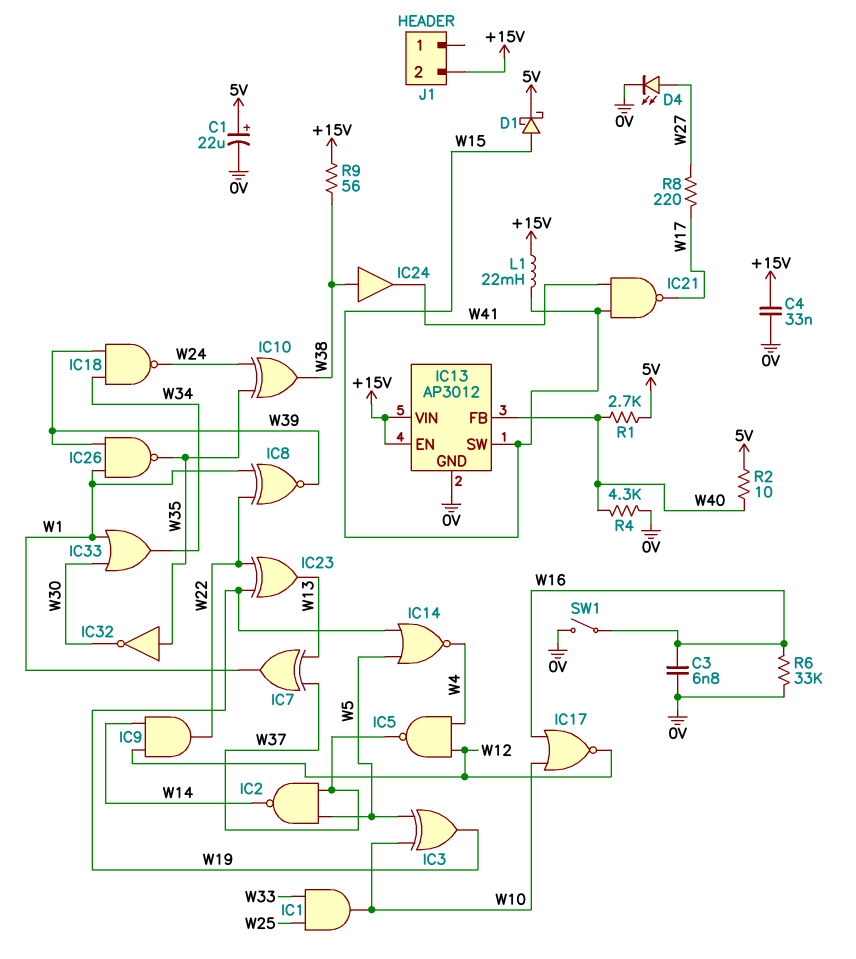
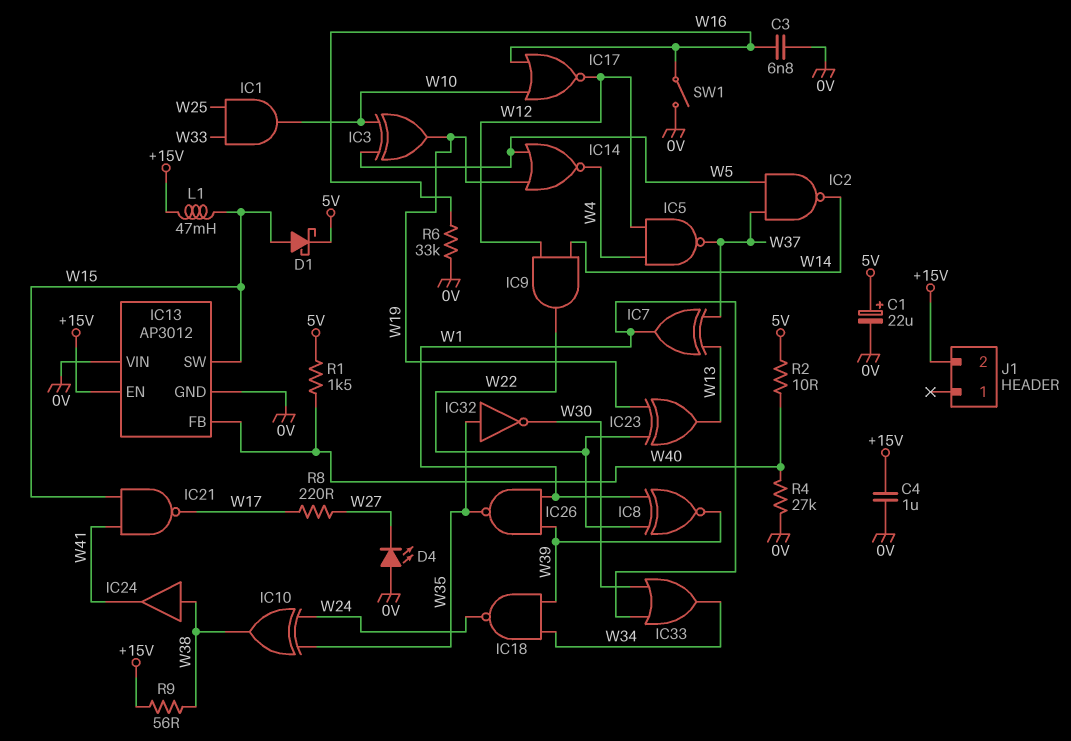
C4: 33nF (+15V, 0V) -> 1uF (+15V, 0V)
D4: LED (A W27, K 0V) -> LED (A 0V, K W27)
IC13 pin VIN: +15V -> 0V
L1: 22mH (+15V, W15) -> 47mH (+15V, W15)
R1: 2.7k (5V, W40) -> 1.5k (5V, W40)
R4: 4.3k (0V, W40) -> 27k (0V, W40)

